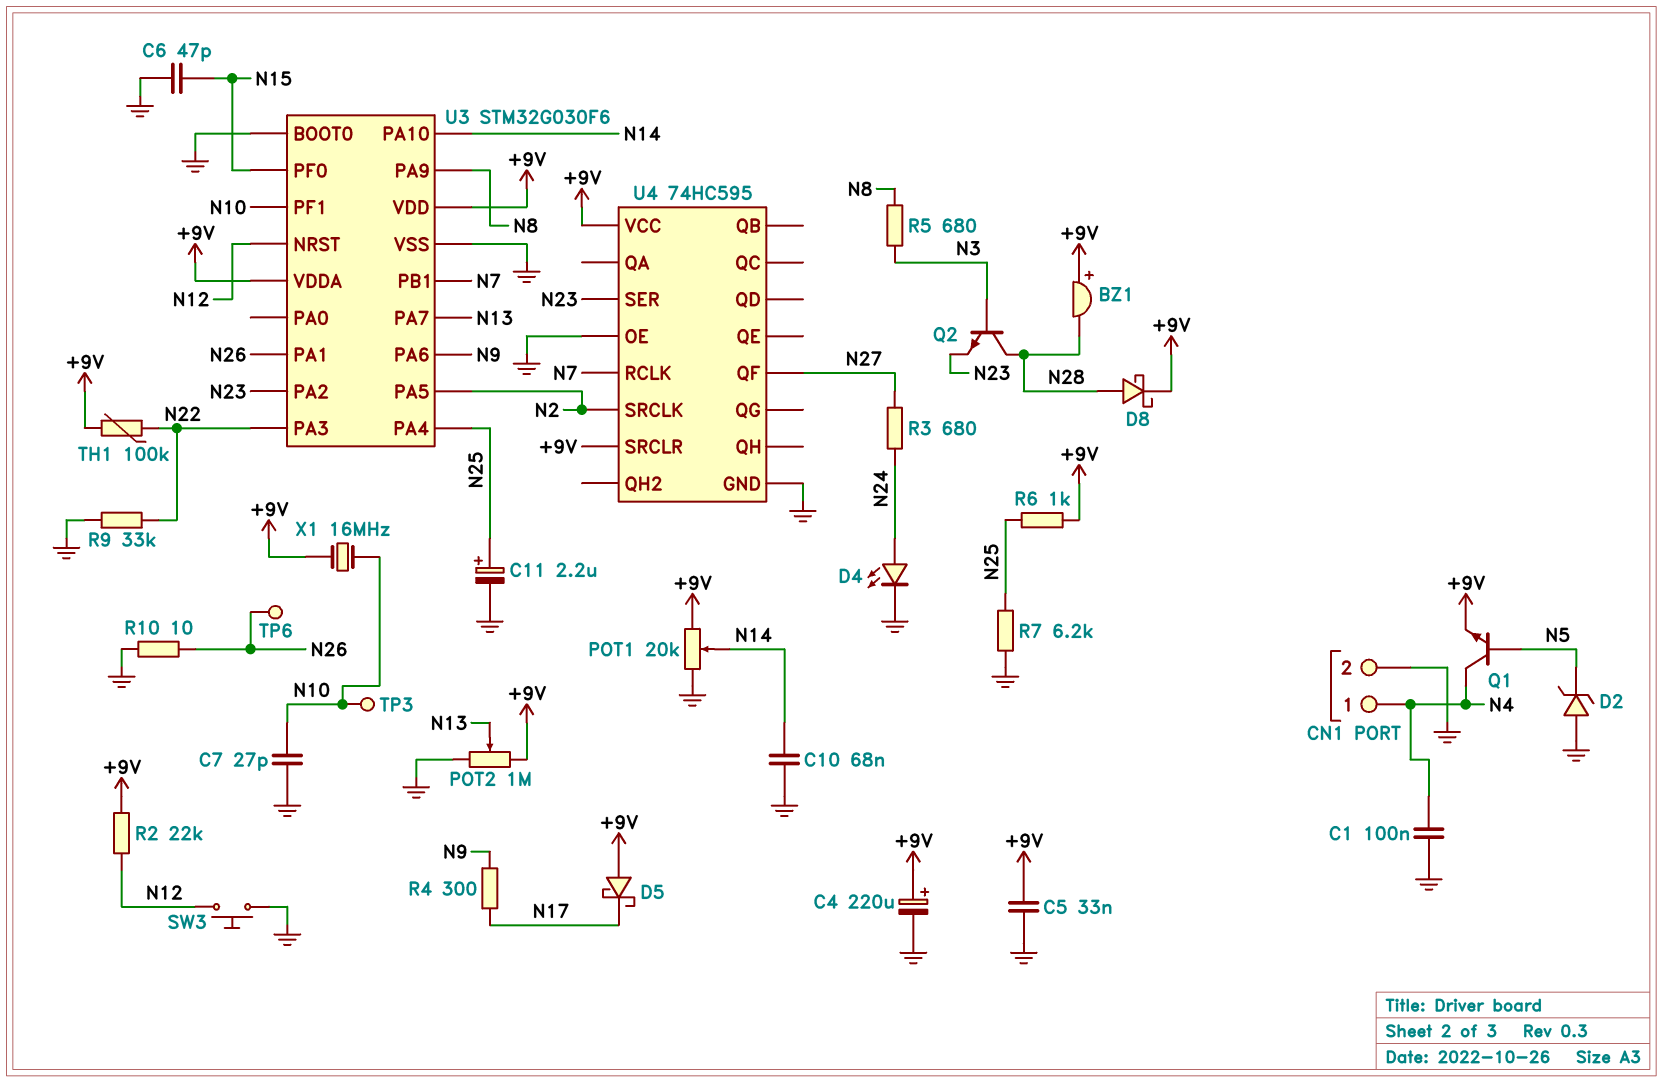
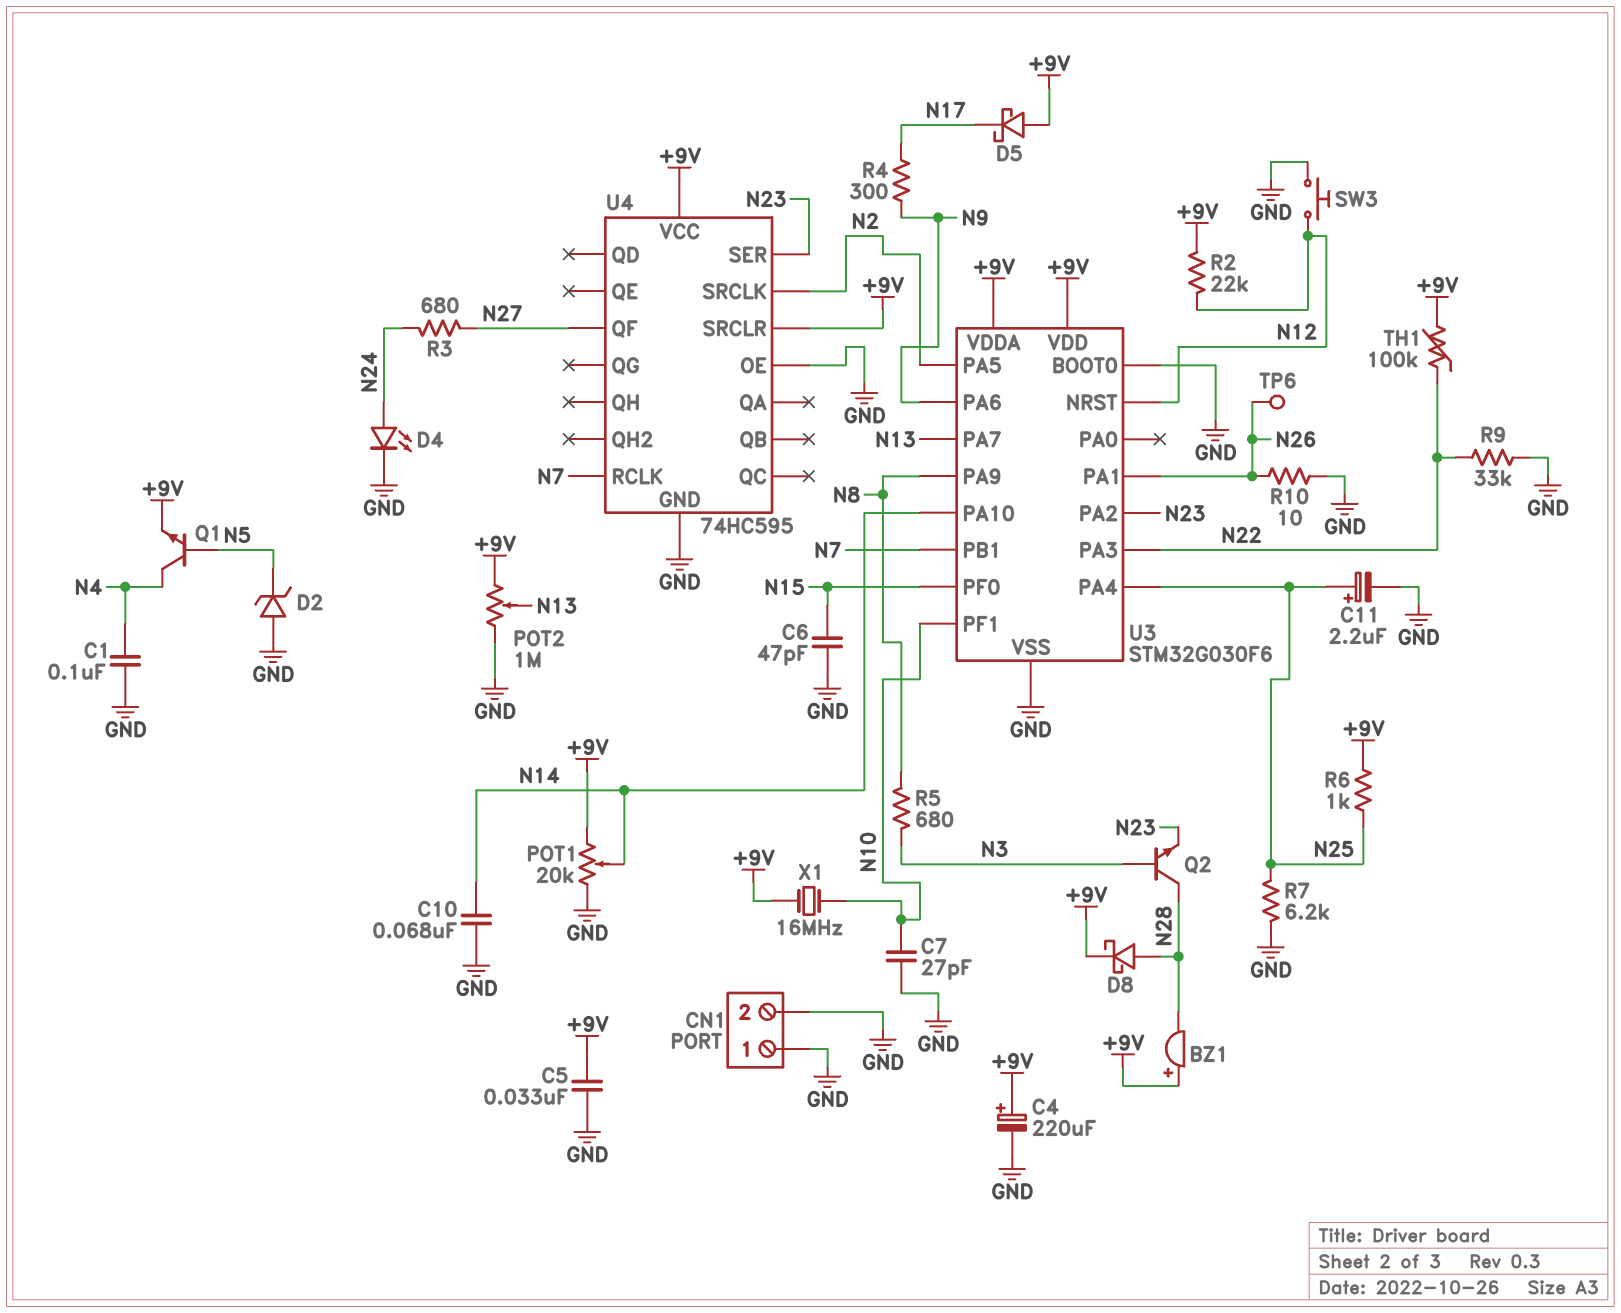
CN1 pin 1: N4 -> GND
TP3: test point (N10) -> none

